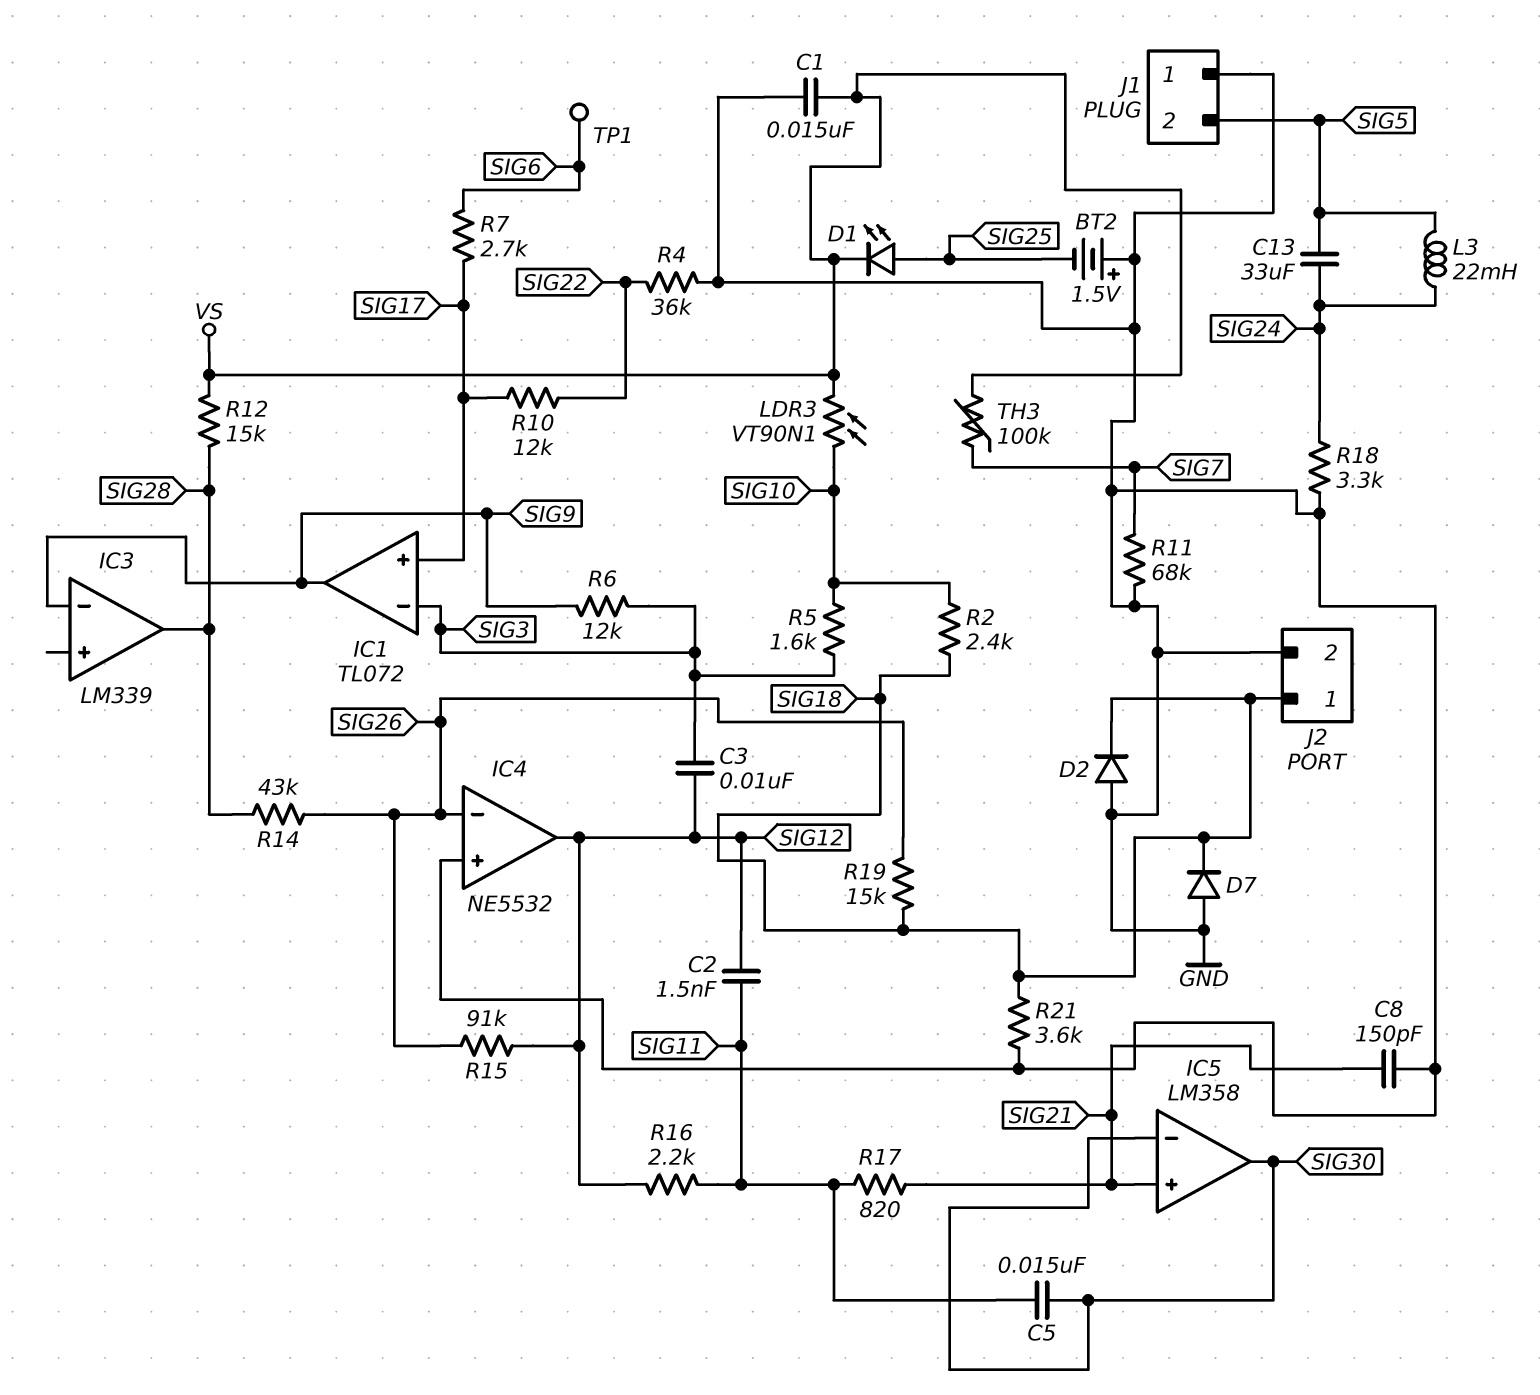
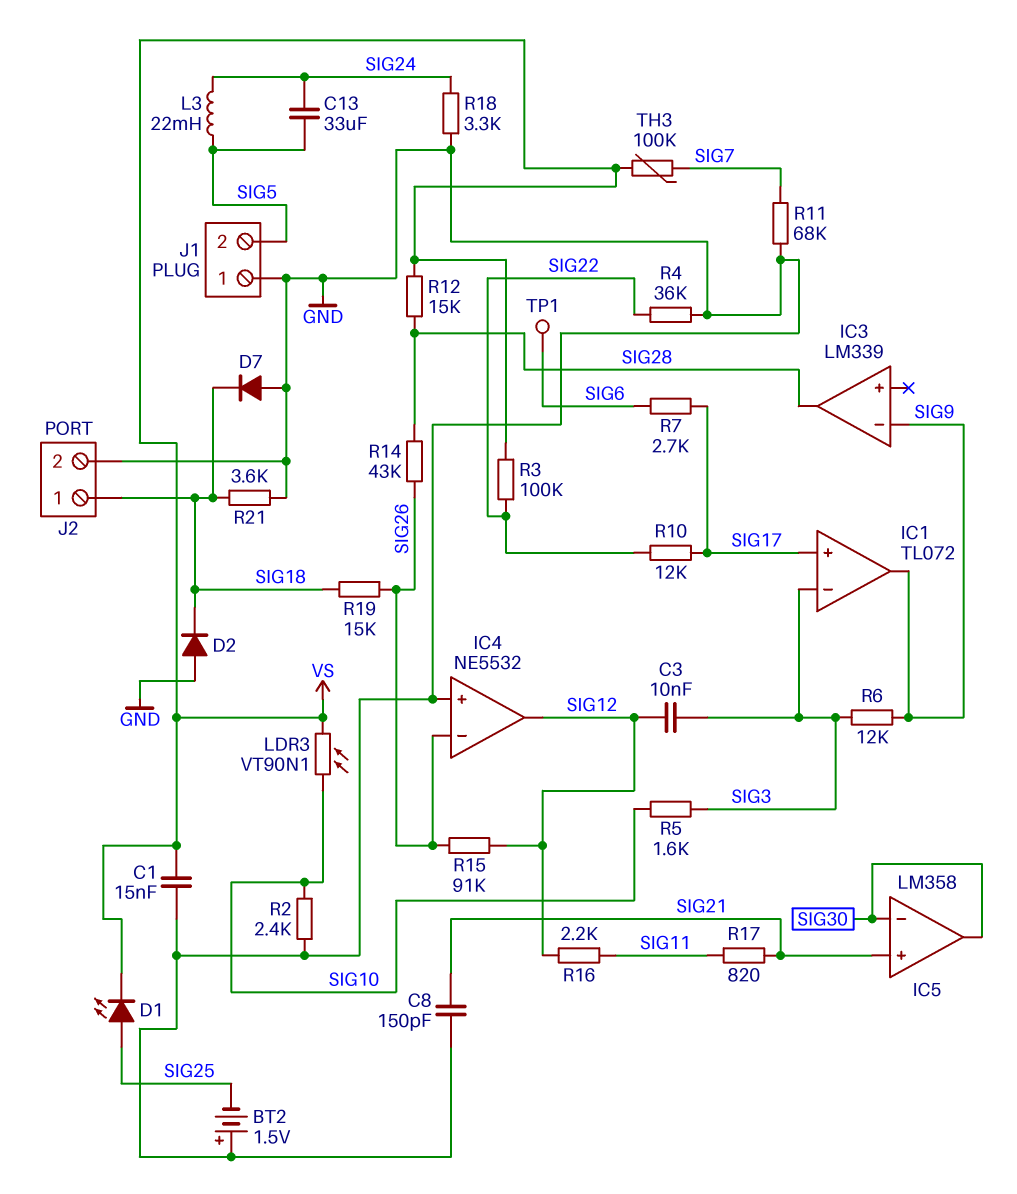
C2: 1.5nF (SIG11, SIG12) -> none
C5: 15nF (SIG11, SIG30) -> none
R2: 2.4k (SIG10, SIG18) -> 2.4k (GND, SIG10)
R3: none -> 100k (SIG22, VS)

